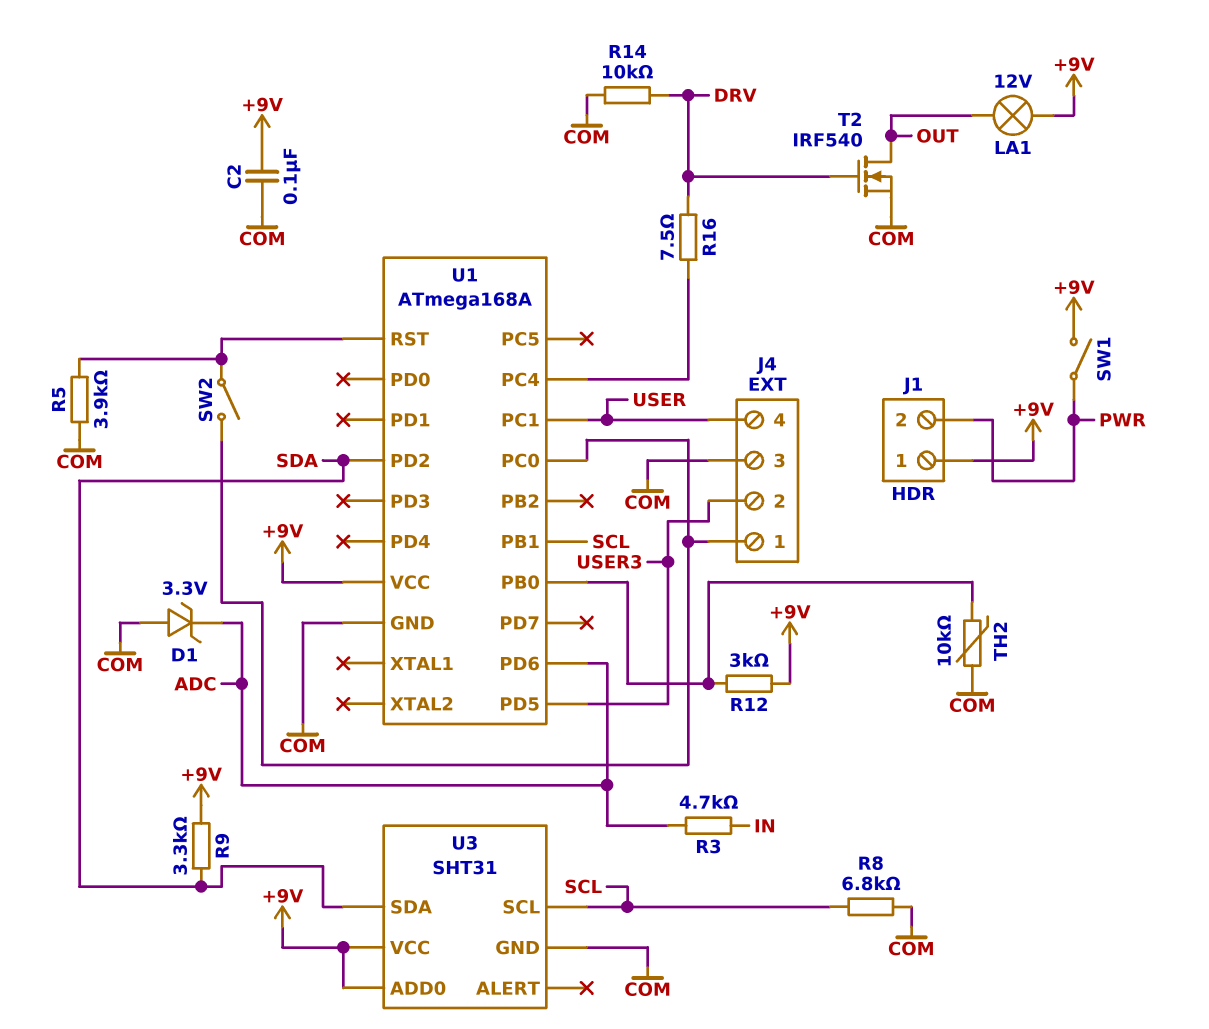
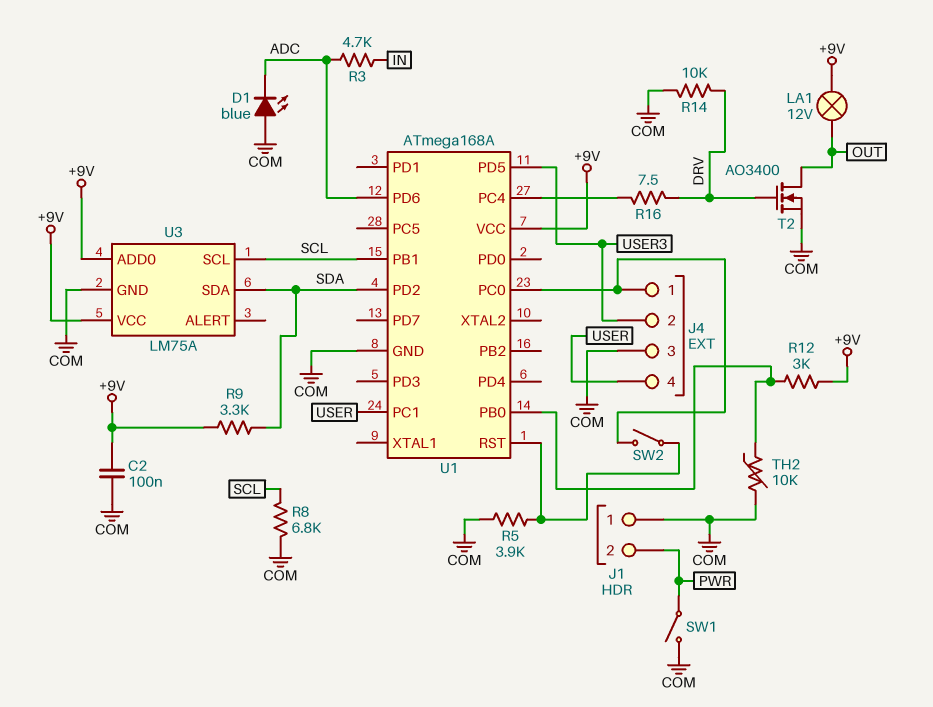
D1: zener 3.3V (A COM, K ADC) -> LED blue (A COM, K ADC)
J1 pin 1: +9V -> COM
SW1: switch (+9V, PWR) -> switch (COM, PWR)
T2: NMOS IRF540 (G DRV, D OUT, S COM) -> NMOS AO3400 (G DRV, D OUT, S COM)
U3: SHT31 -> LM75A

